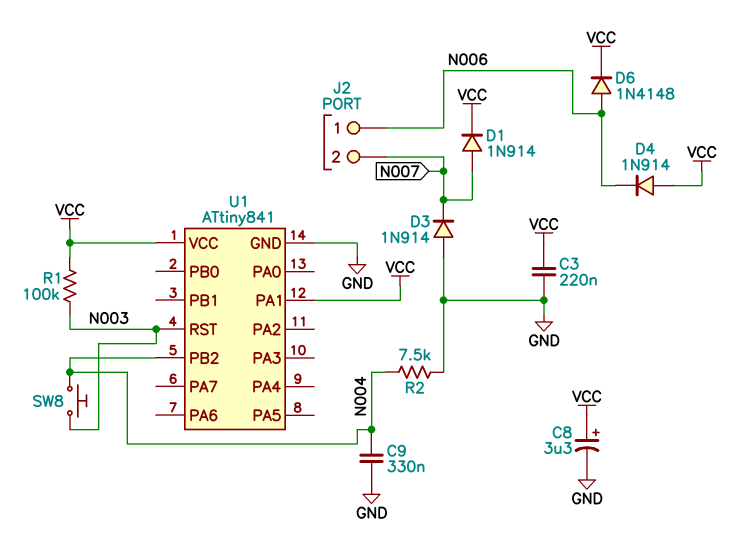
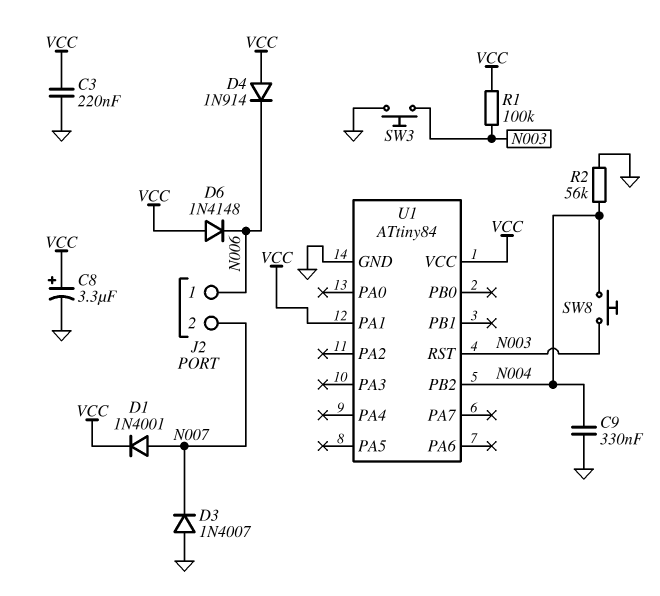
D1: diode 1N914 (A N007, K VCC) -> diode 1N4001 (A N007, K VCC)
D3: diode 1N914 (A GND, K N007) -> diode 1N4007 (A GND, K N007)
D6: diode 1N4148 (A N006, K VCC) -> diode 1N4148 (A VCC, K N006)
R2: 7.5k (GND, N004) -> 56k (GND, N004)
SW3: none -> button (GND, N003)
U1: ATtiny841 -> ATtiny84

